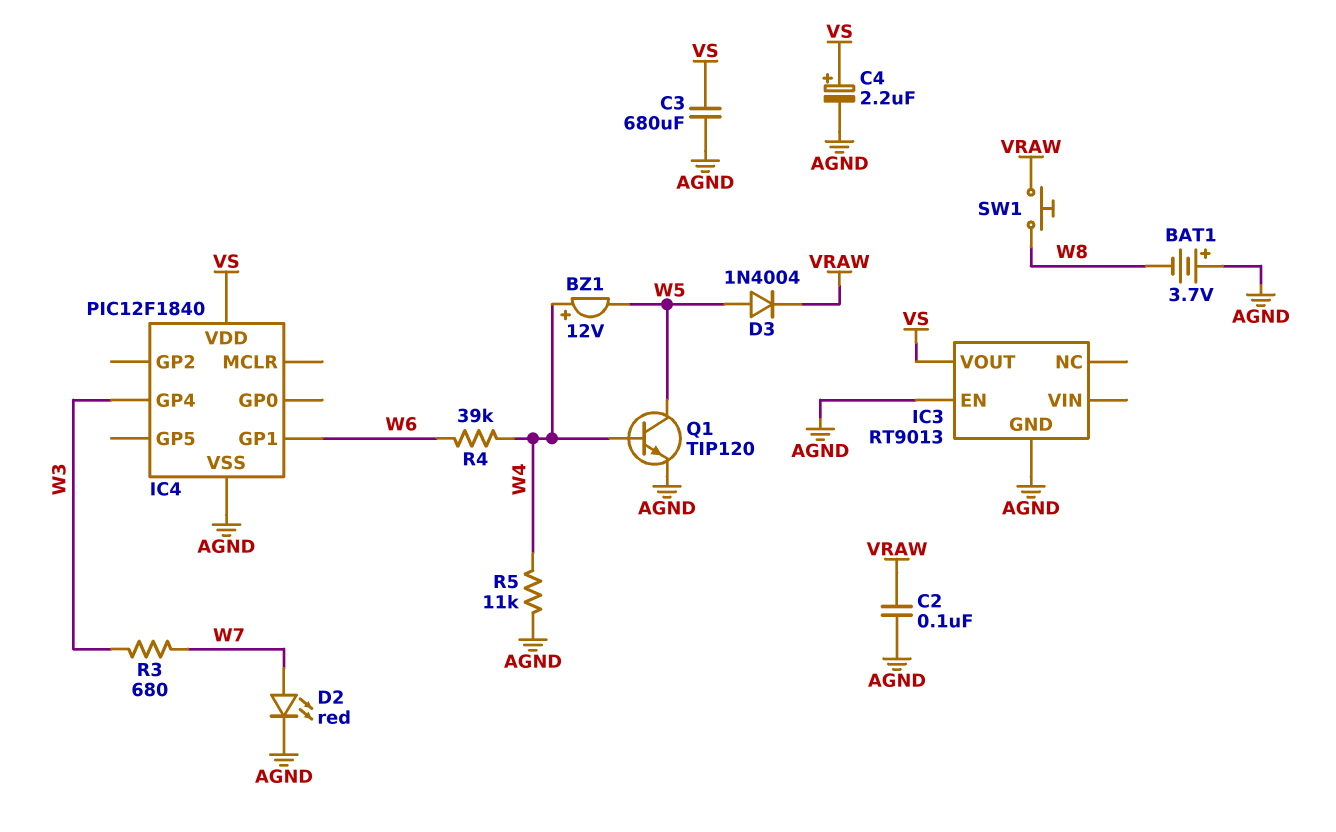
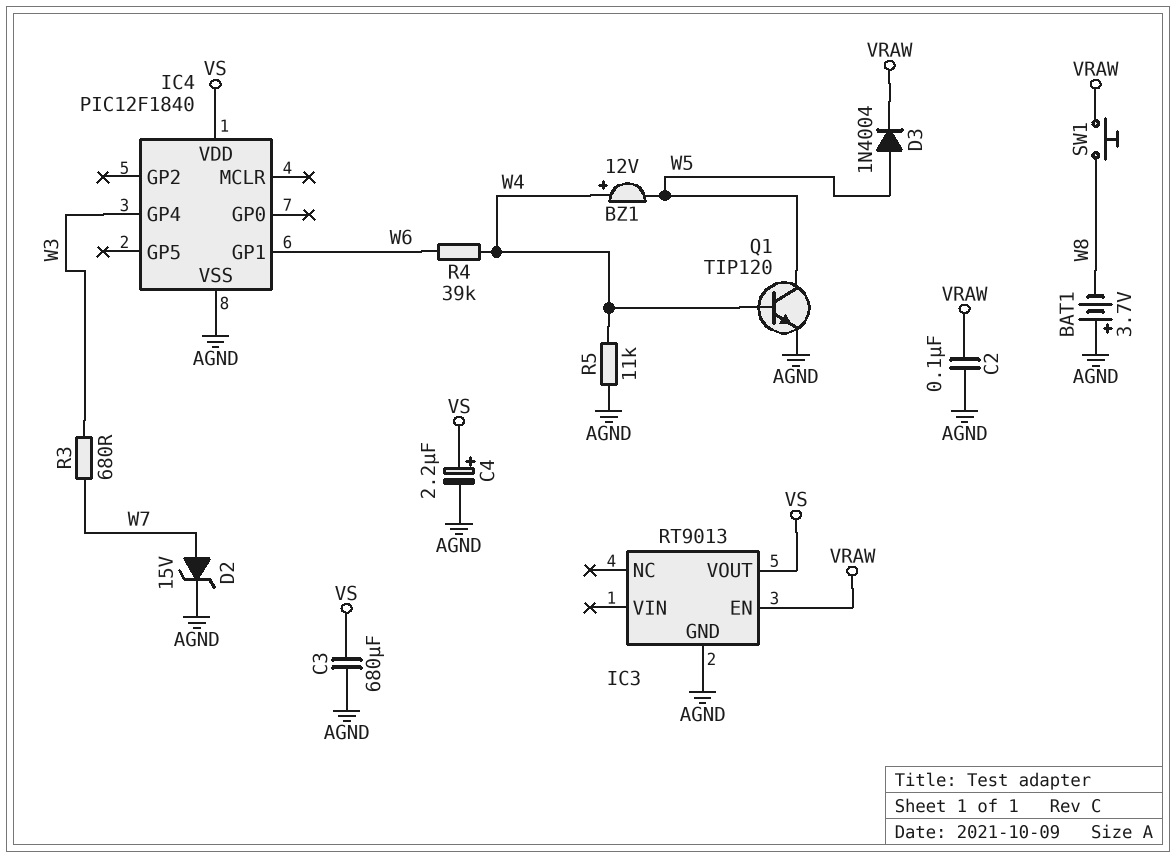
D2: LED red (A W7, K AGND) -> zener 15V (A W7, K AGND)
IC3 pin EN: AGND -> VRAW

